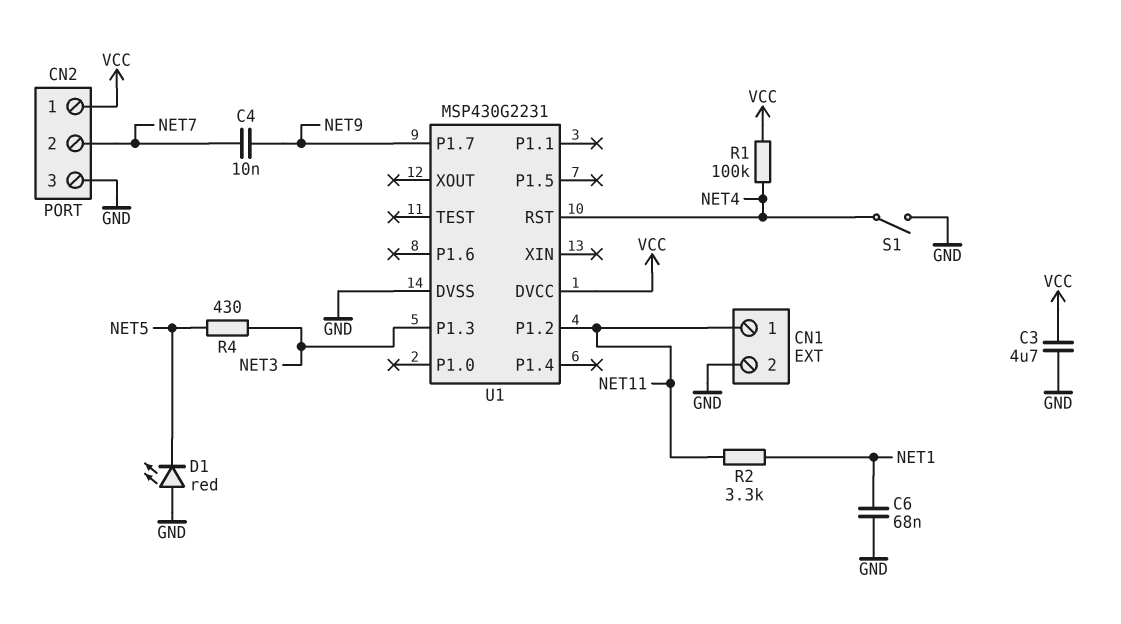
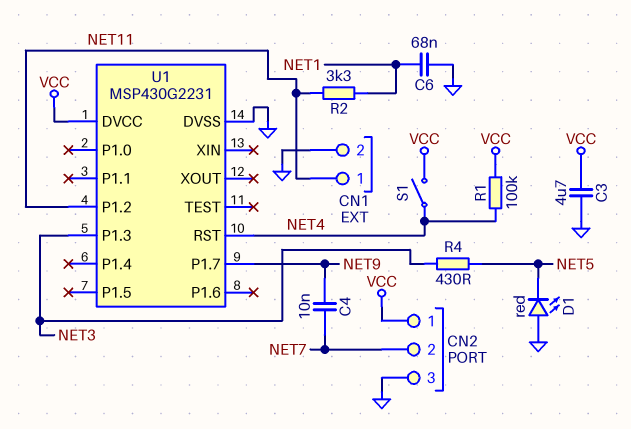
S1: switch (GND, NET4) -> switch (NET4, VCC)

